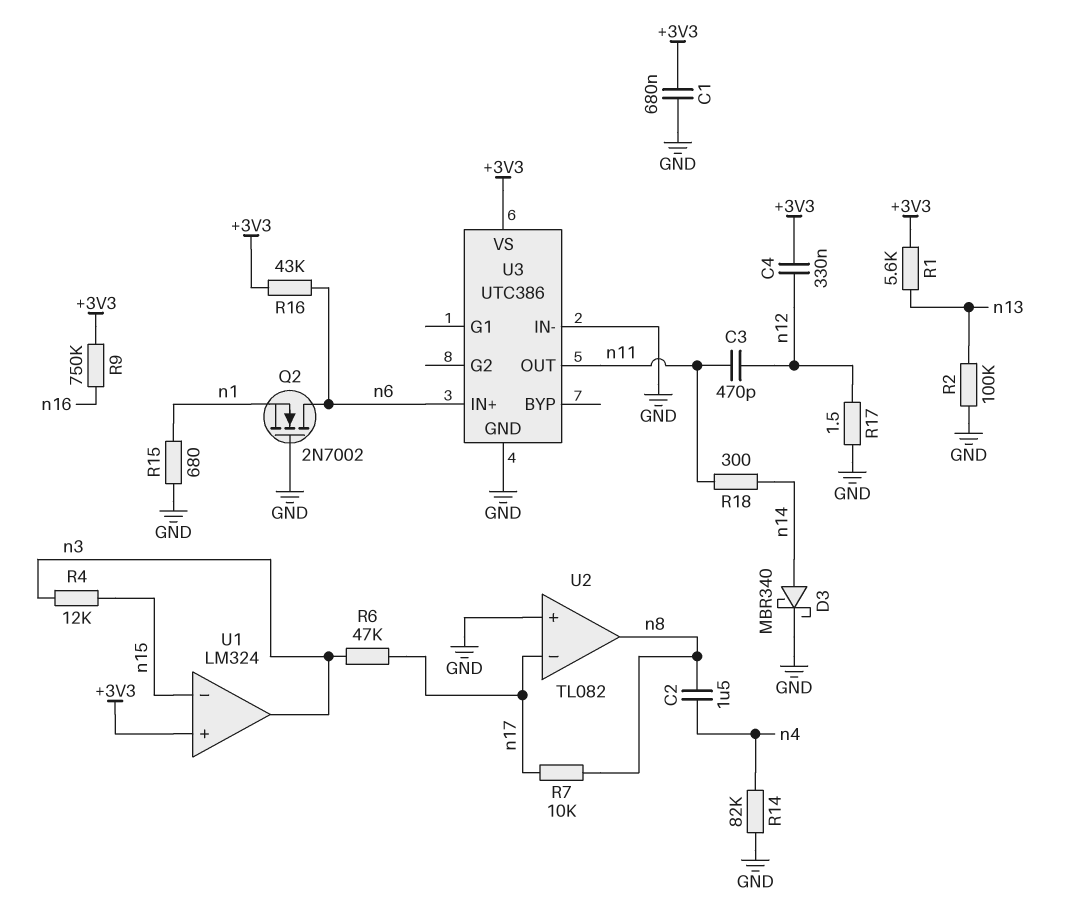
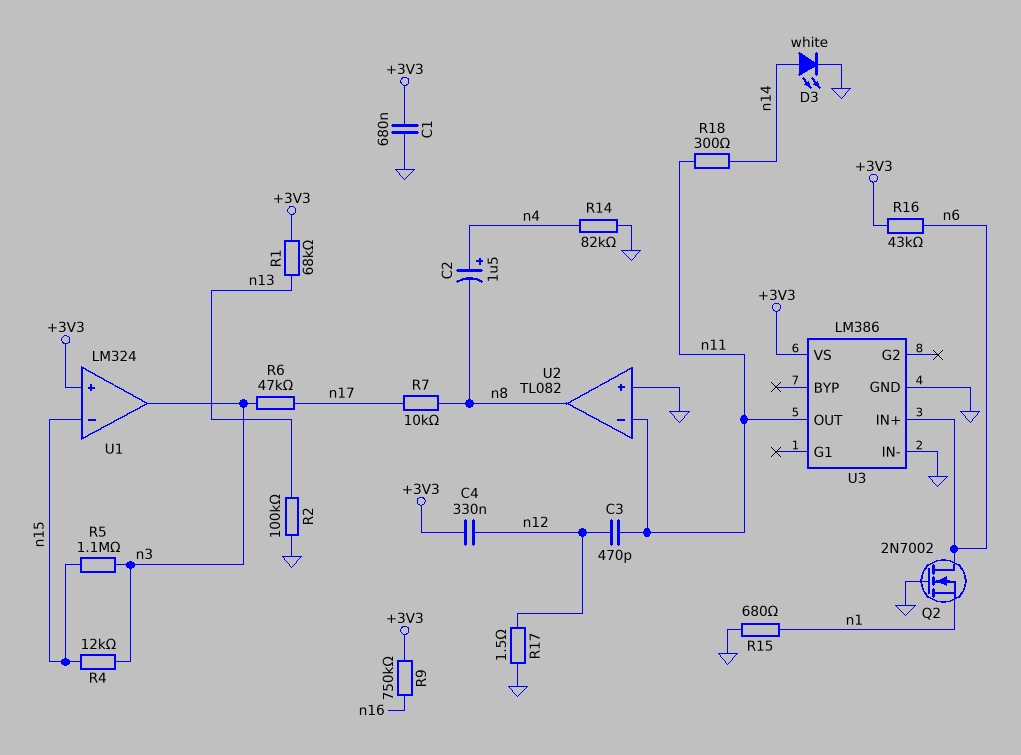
C2: 1.5uF (n4, n8) -> 1.5uF (plus n4, minus n8)
D3: schottky MBR340 (A n14, K GND) -> LED white (A n14, K GND)
R1: 5.6k (+3V3, n13) -> 68k (+3V3, n13)
R5: none -> 1.1M (n3, n15)
U2 pin in-: n17 -> n11
U3: UTC386 -> LM386

